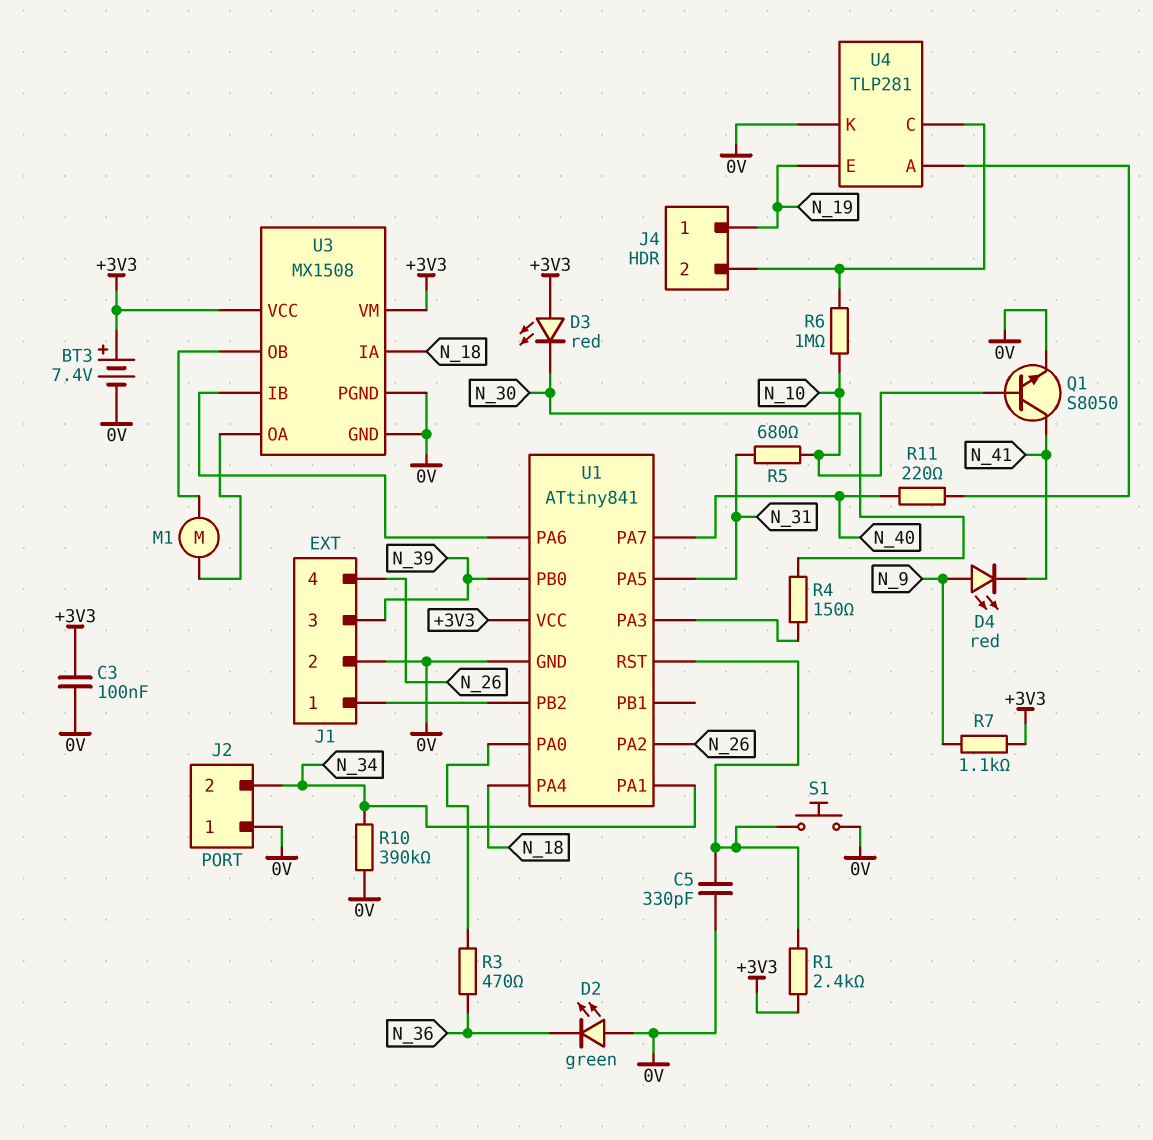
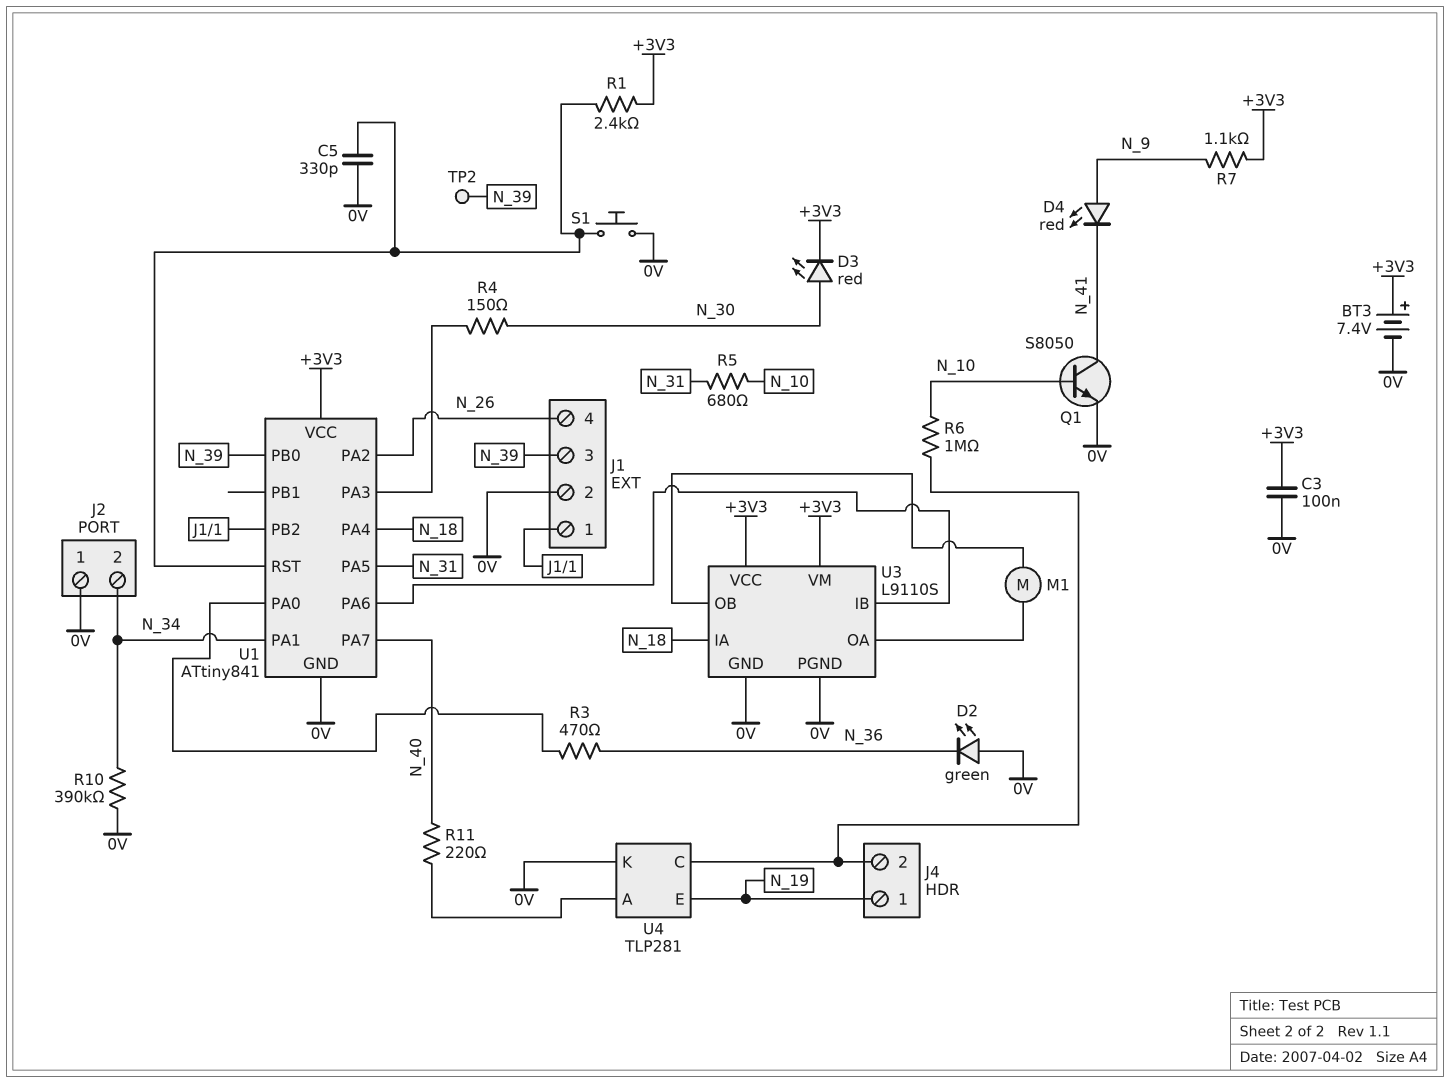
D3: LED red (A +3V3, K N_30) -> LED red (A N_30, K +3V3)
TP2: none -> test point (N_39)
U3: MX1508 -> L9110S

